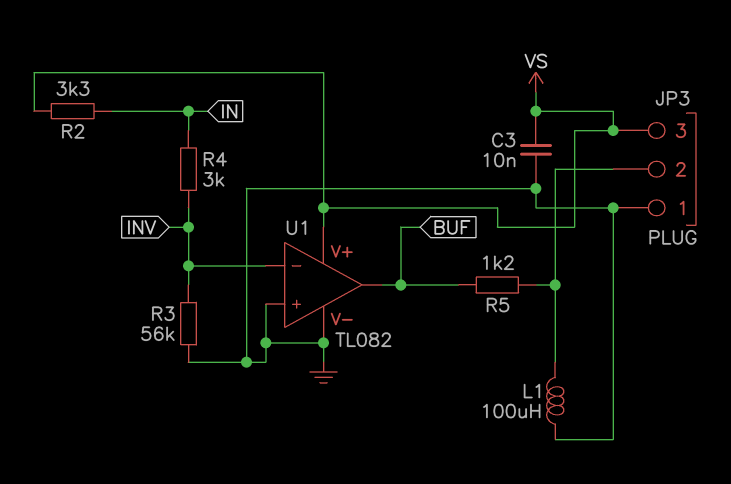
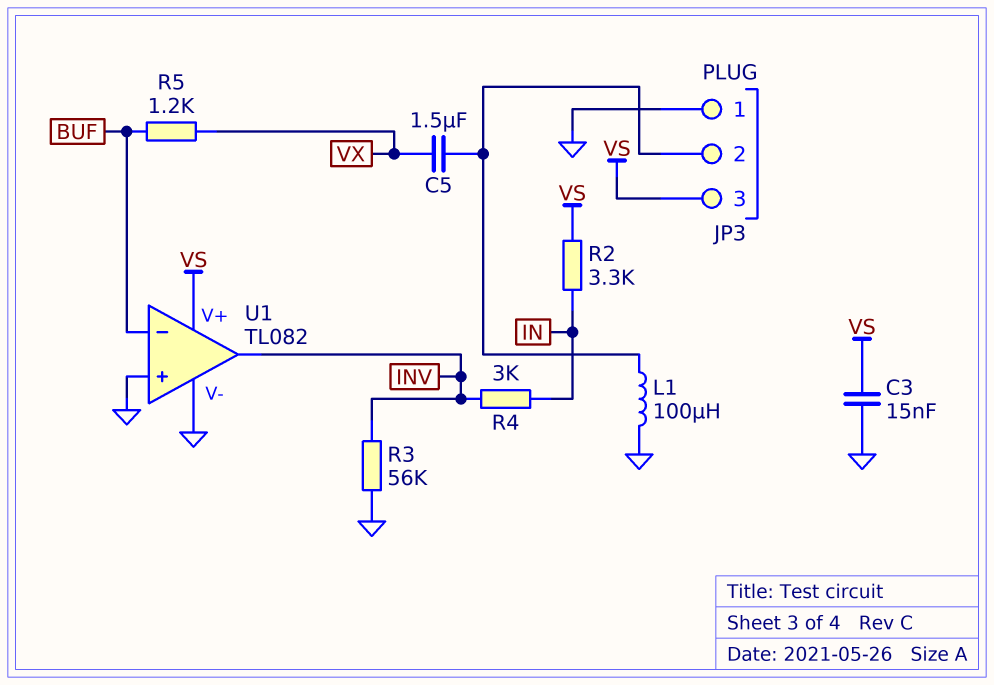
C3: 10nF (GND, VS) -> 15nF (GND, VS)
C5: none -> 1.5uF (JP3/2, VX)
R5: 1.2k (BUF, JP3/2) -> 1.2k (BUF, VX)
U1 pin in-: INV -> BUF
U1 pin out: BUF -> INV

